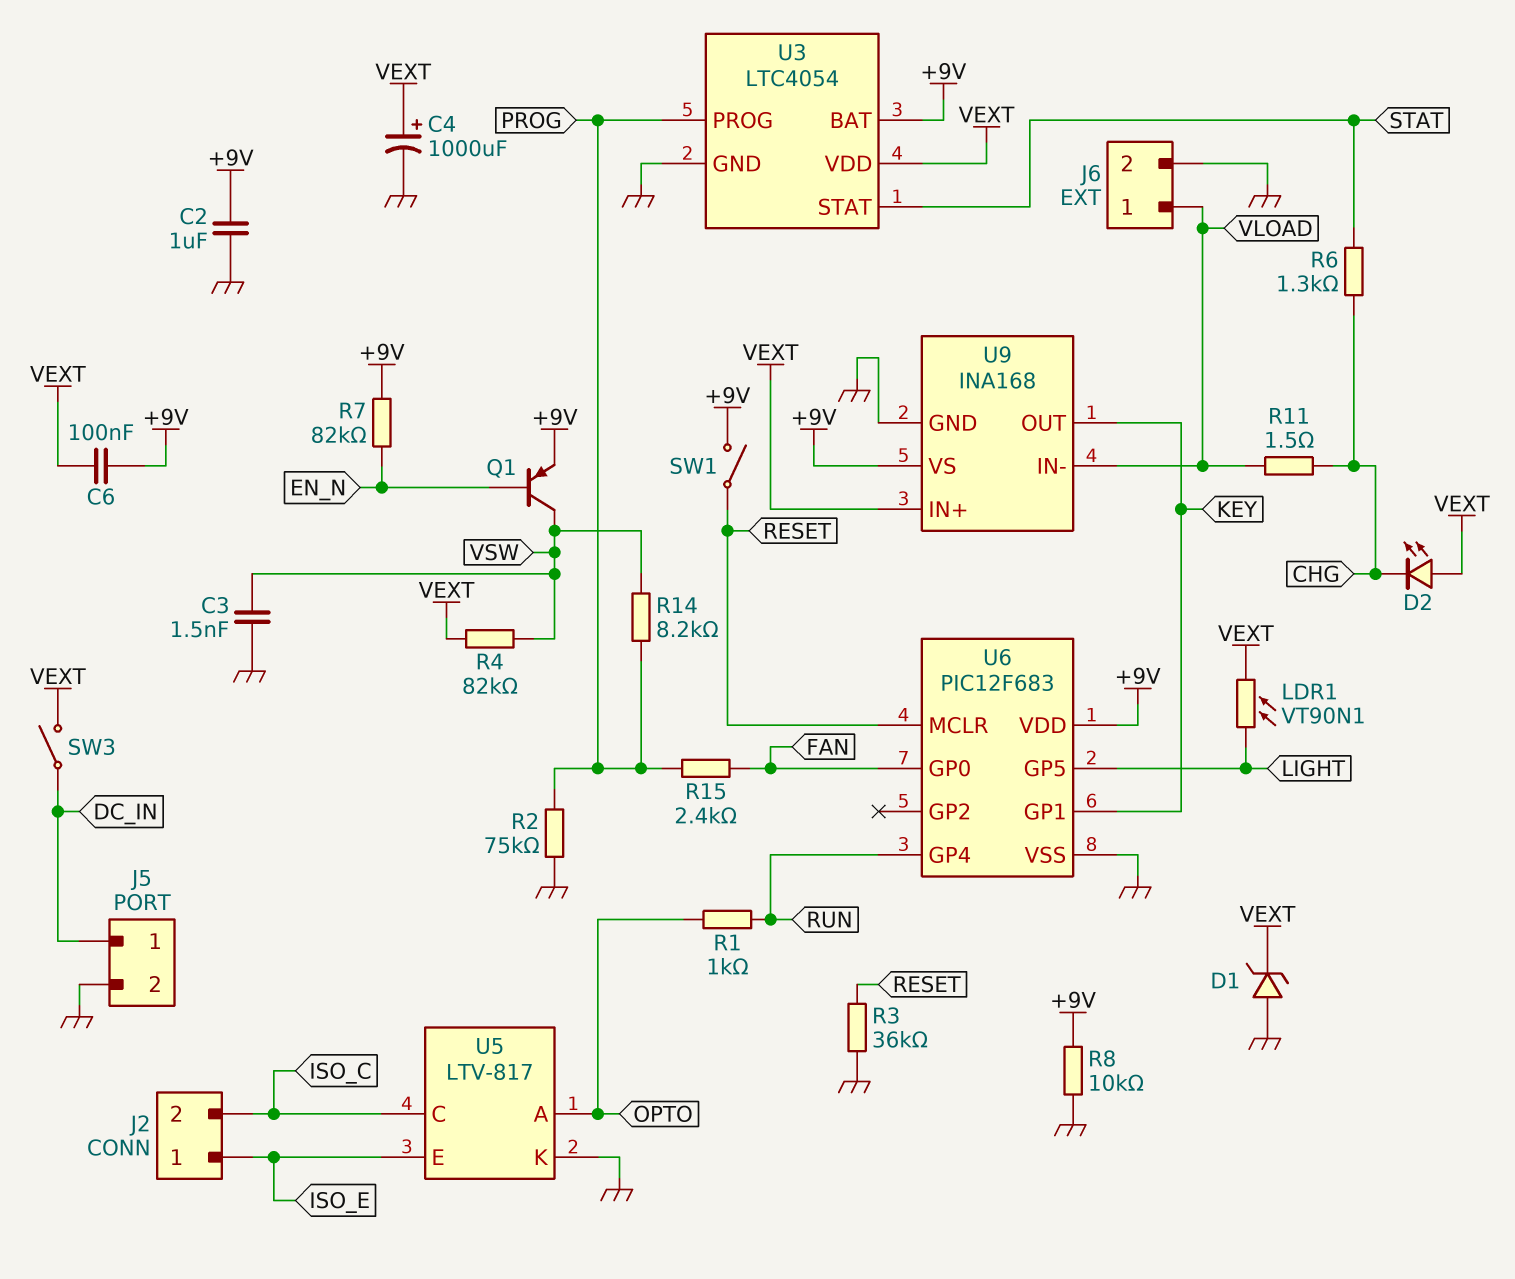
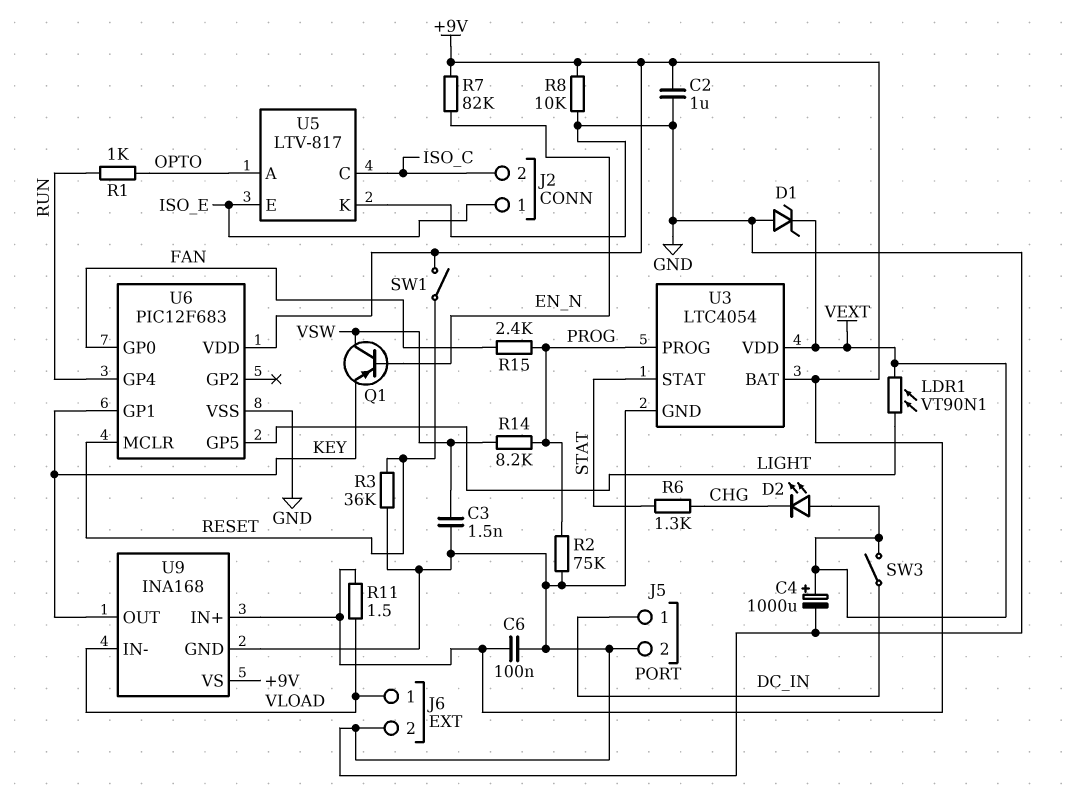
C6: 100nF (+9V, VEXT) -> 100nF (+9V, GND)
Q1: PNP (B EN_N, C VSW, E +9V) -> PNP (B EN_N, C VSW, E KEY)
R4: 82k (VEXT, VSW) -> none
R11: 1.5 (CHG, VLOAD) -> 1.5 (+9V, VLOAD)
U9 pin IN+: VEXT -> +9V

